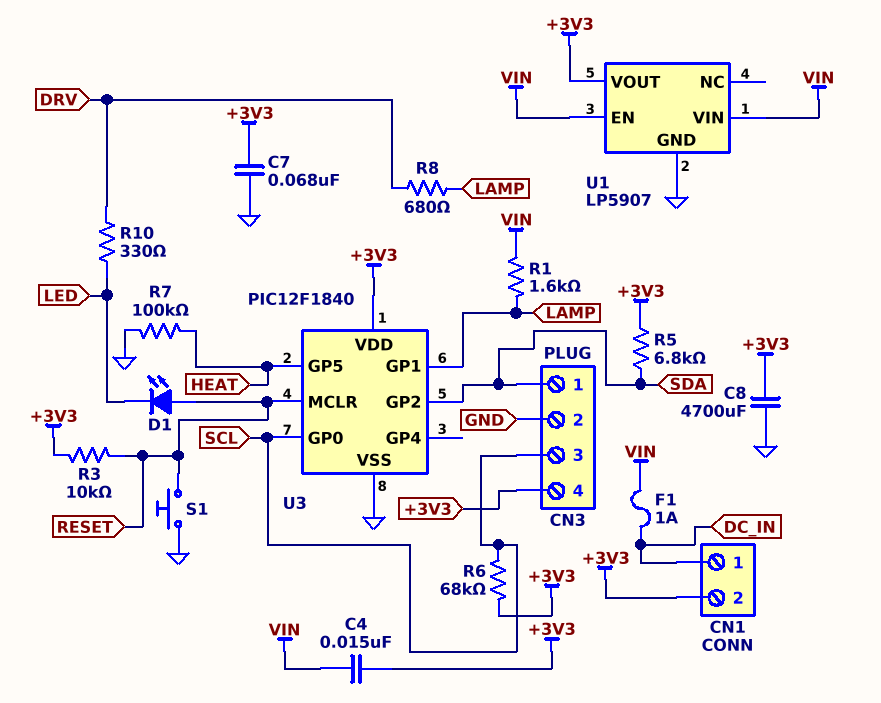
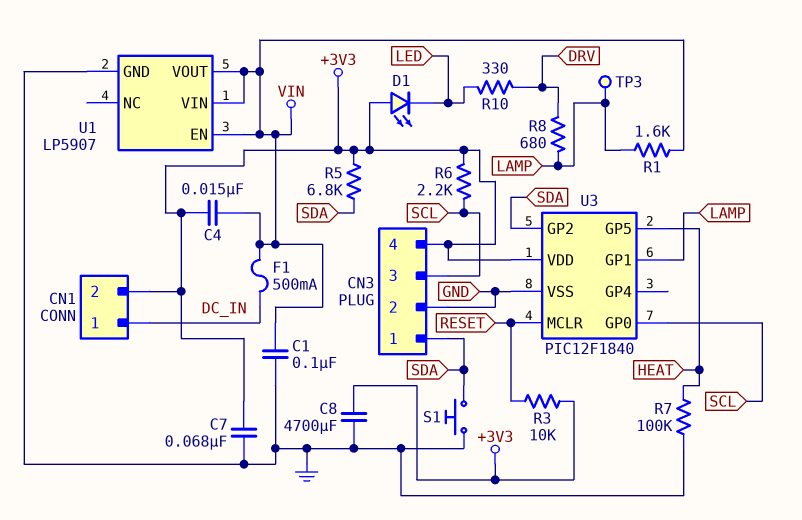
C1: none -> 100nF (GND, VIN)
D1: LED (A RESET, K LED) -> LED (A +3V3, K LED)
F1: 1A (DC_IN, VIN) -> 500mA (DC_IN, VIN)
R6: 68k (+3V3, SCL) -> 2.2k (+3V3, SCL)
S1: button (GND, RESET) -> button (GND, SDA)
TP3: none -> test point (LAMP)
U1 pin VOUT: +3V3 -> VIN

